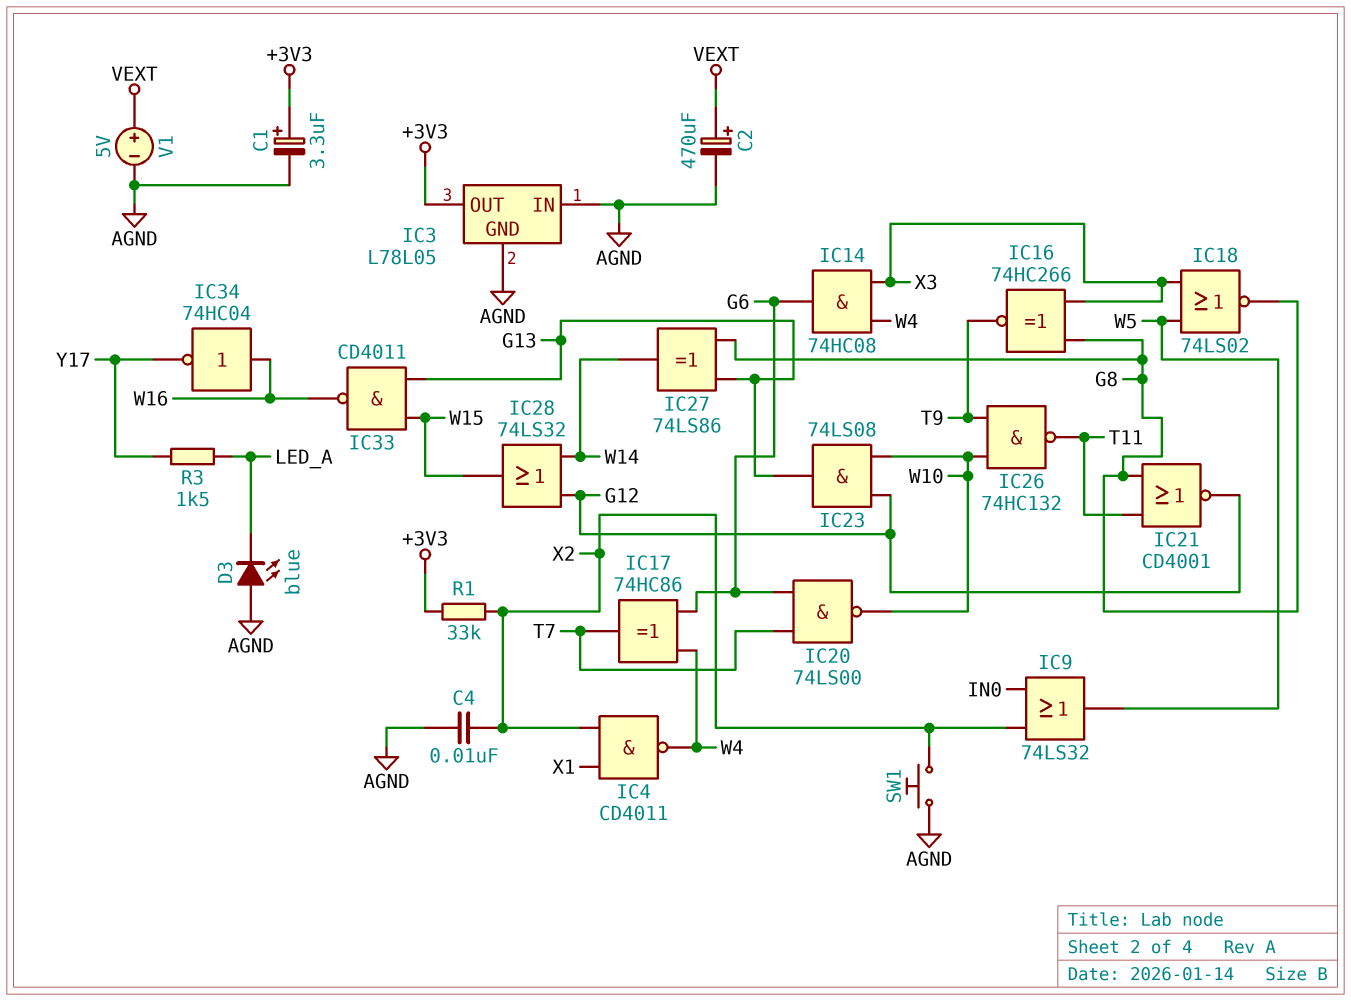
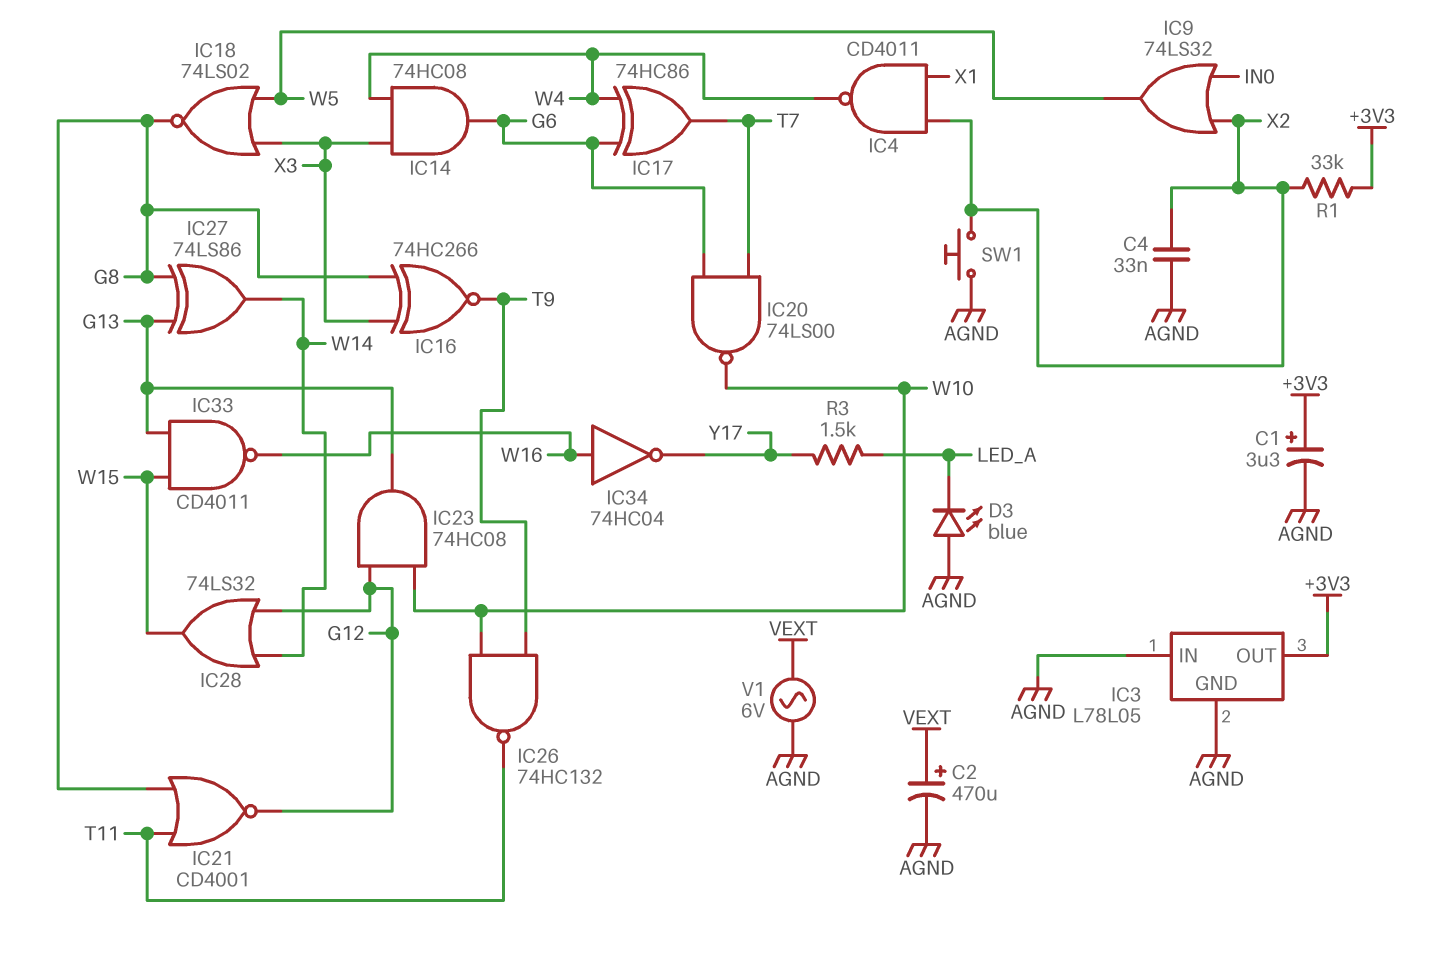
C4: 10nF (AGND, X2) -> 33nF (AGND, X2)
IC23: AND 74LS08 (in G12, in W10, out G13) -> AND 74HC08 (in G12, in W10, out G13)
V1: 5V (plus VEXT, minus AGND) -> AC 6V (AGND, VEXT)

